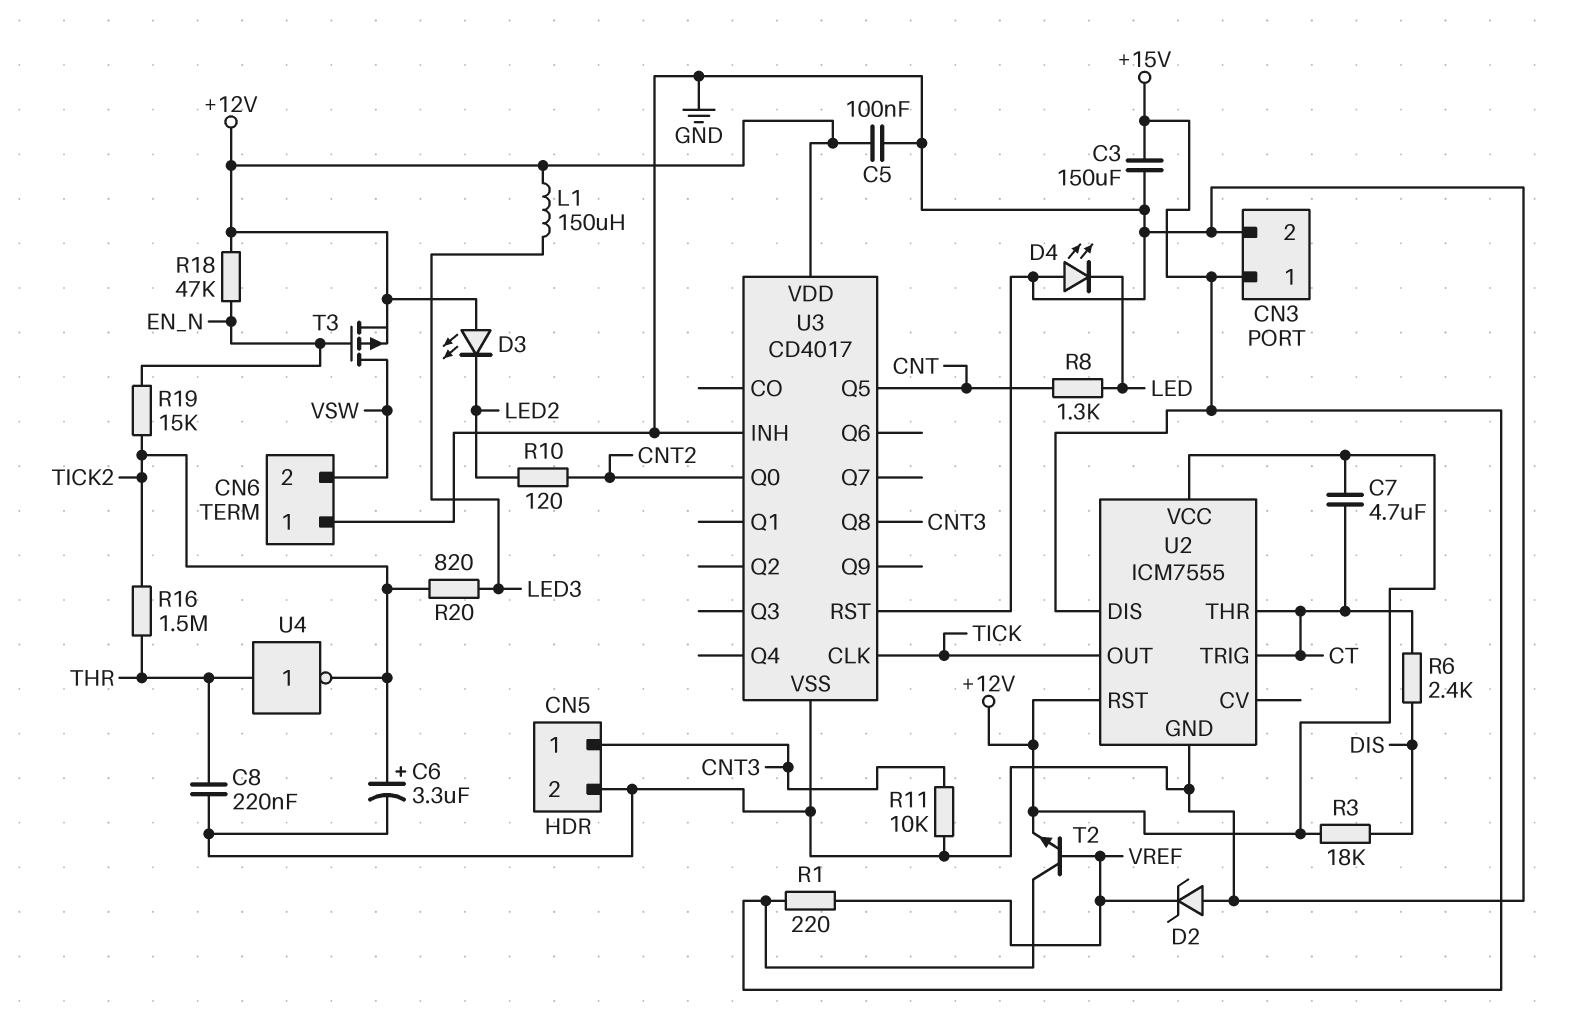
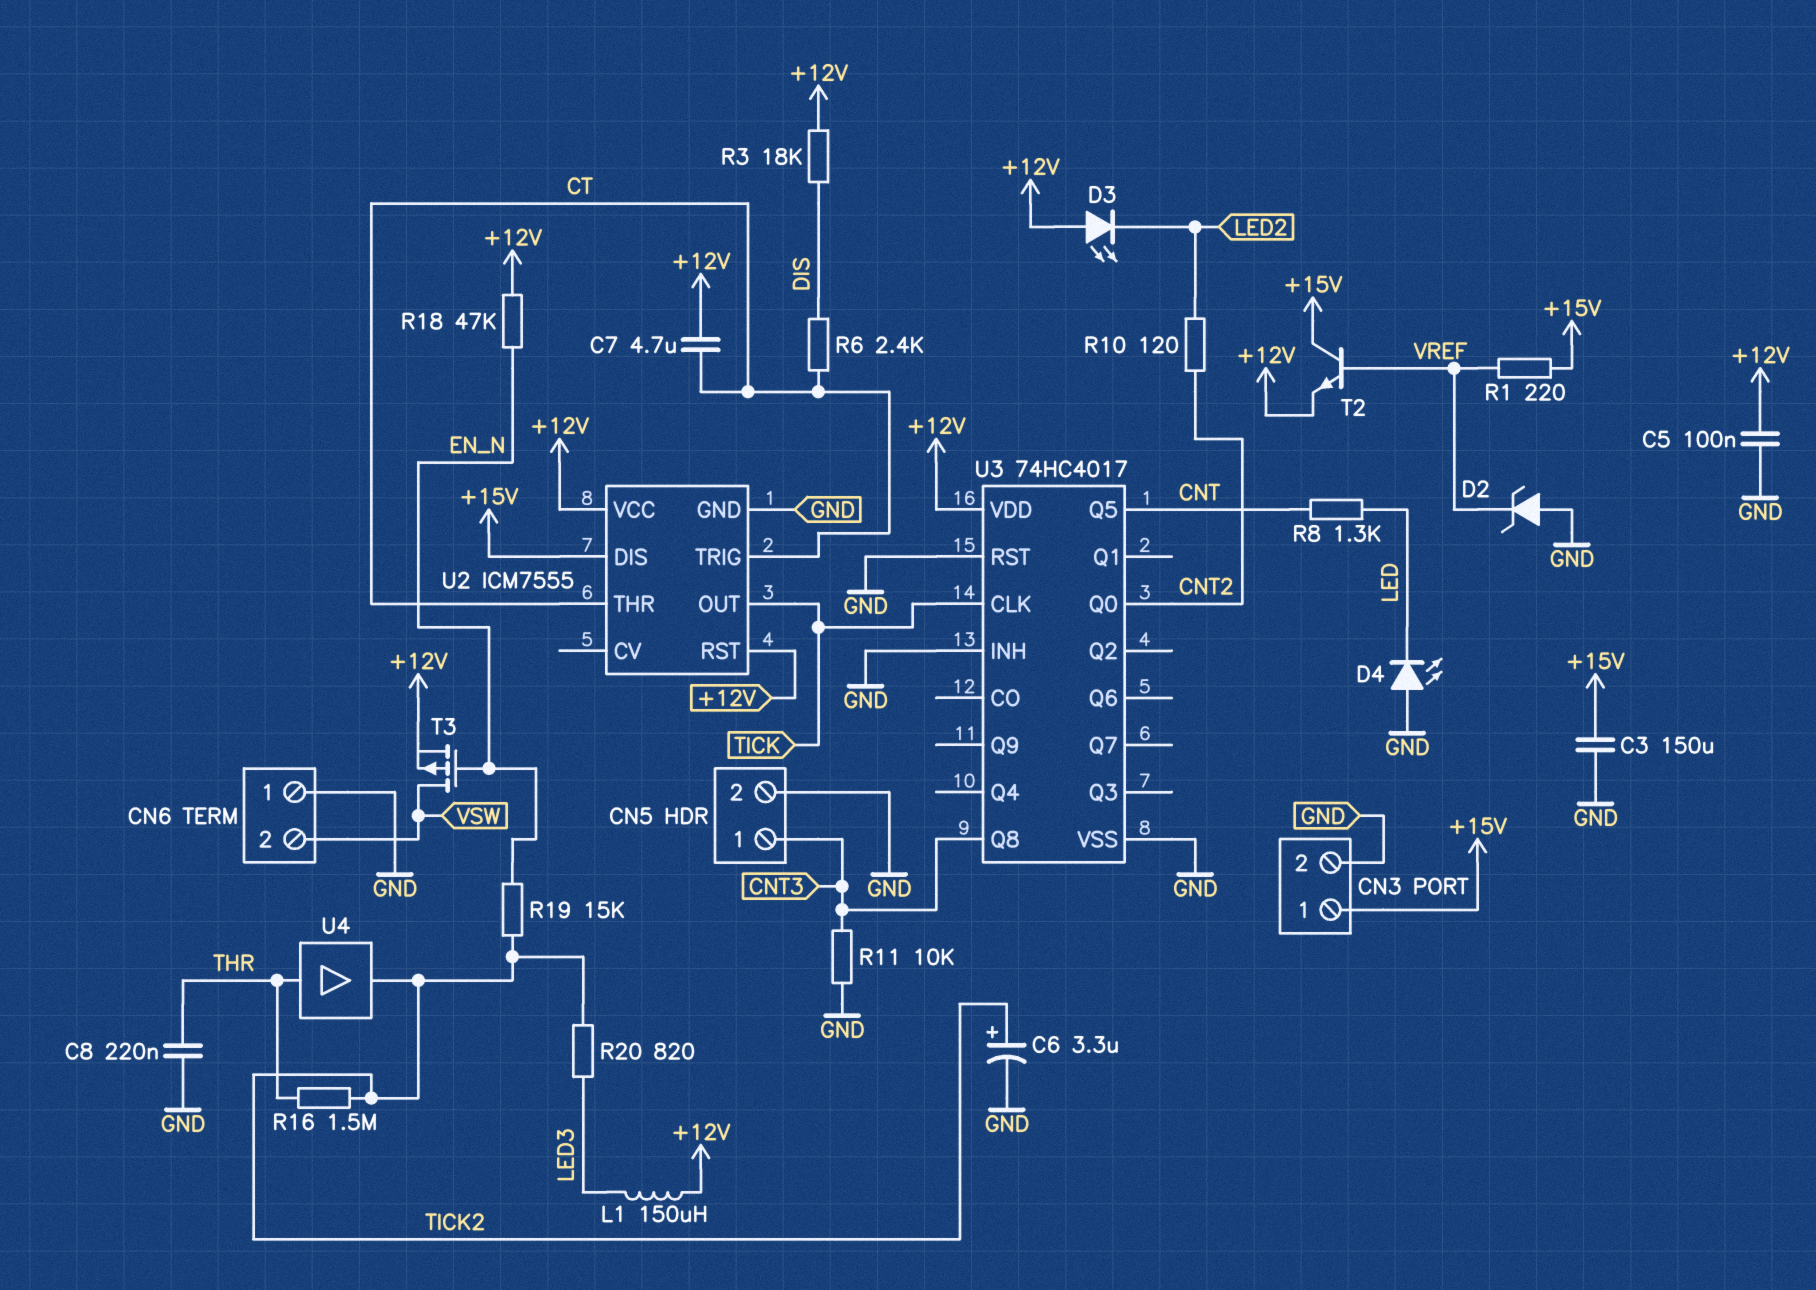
U3: CD4017 -> 74HC4017
U4: NOT (in THR, out TICK2) -> buffer (in THR, out TICK2)

